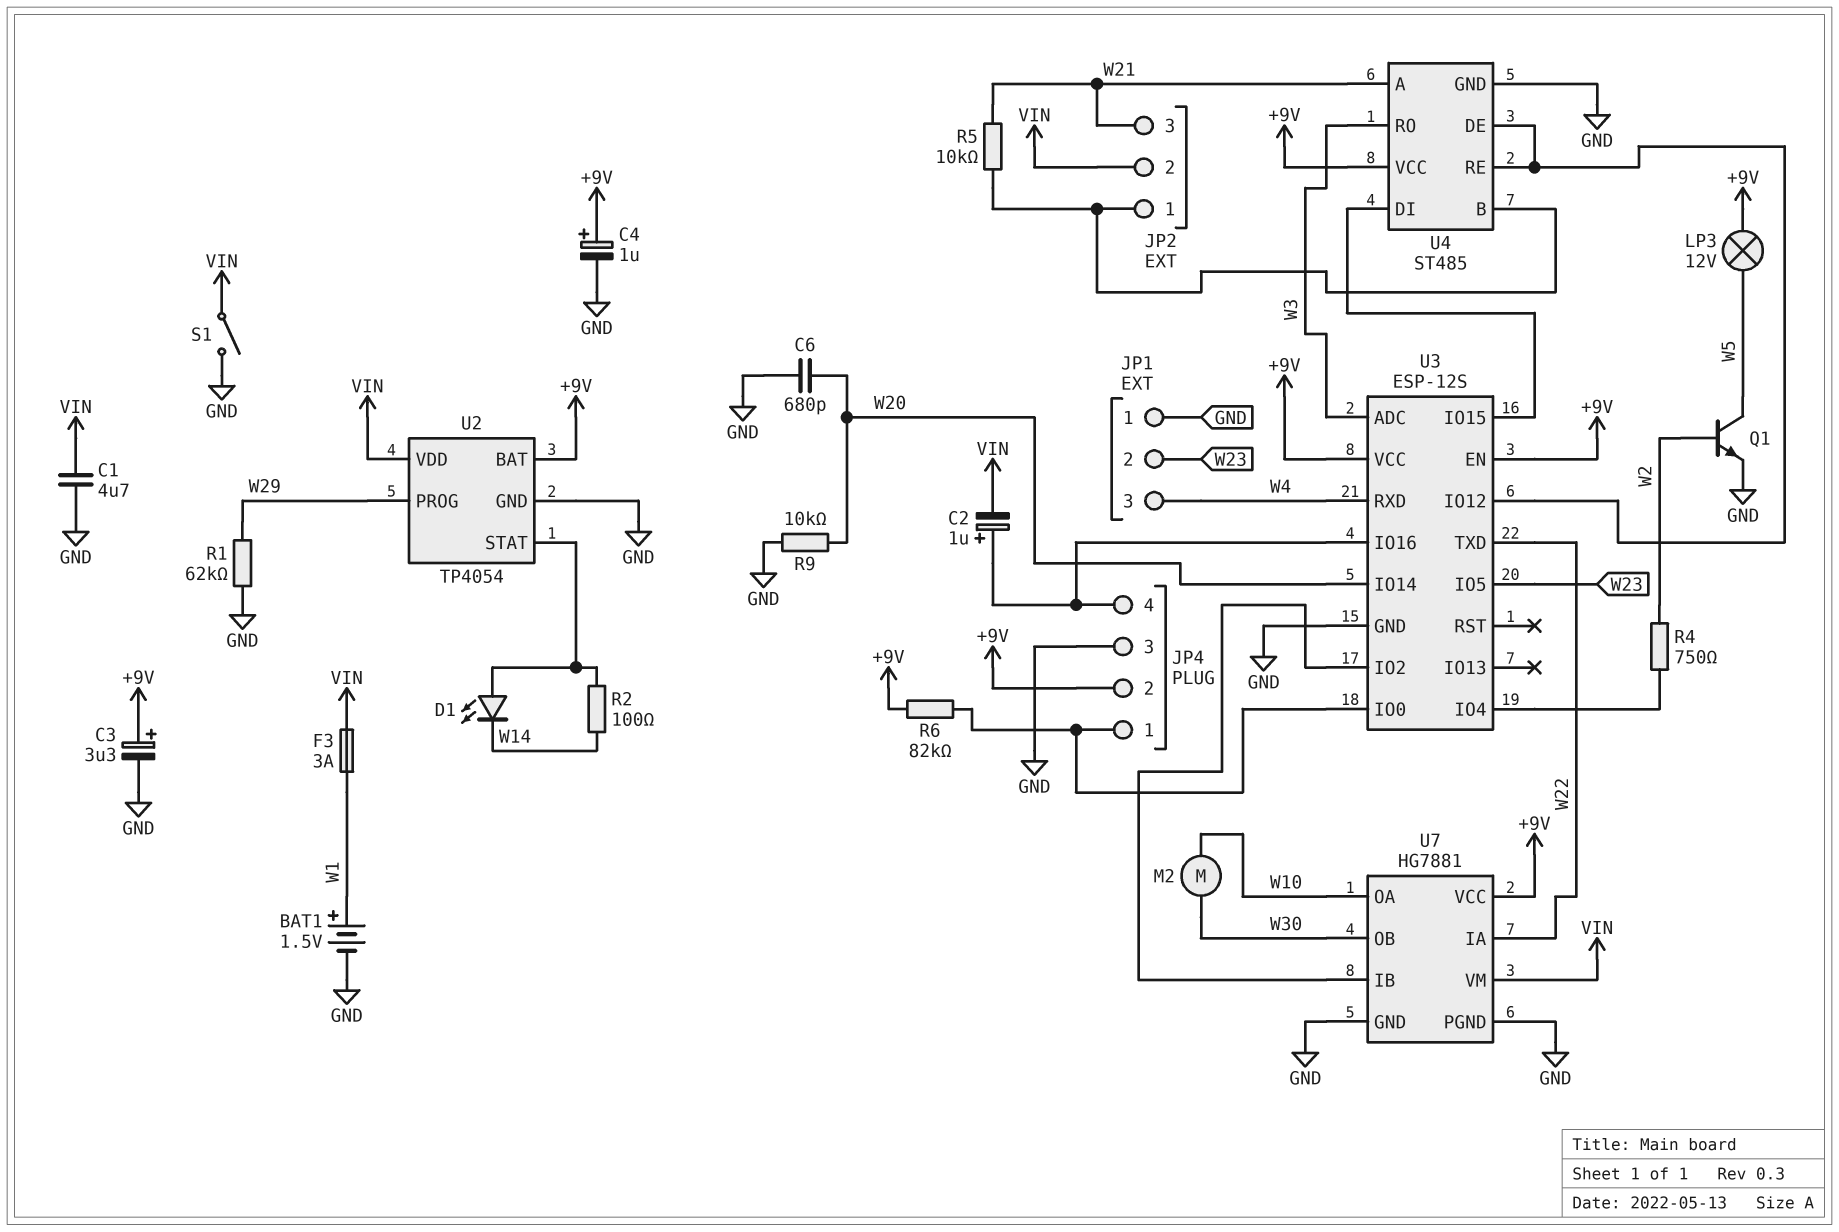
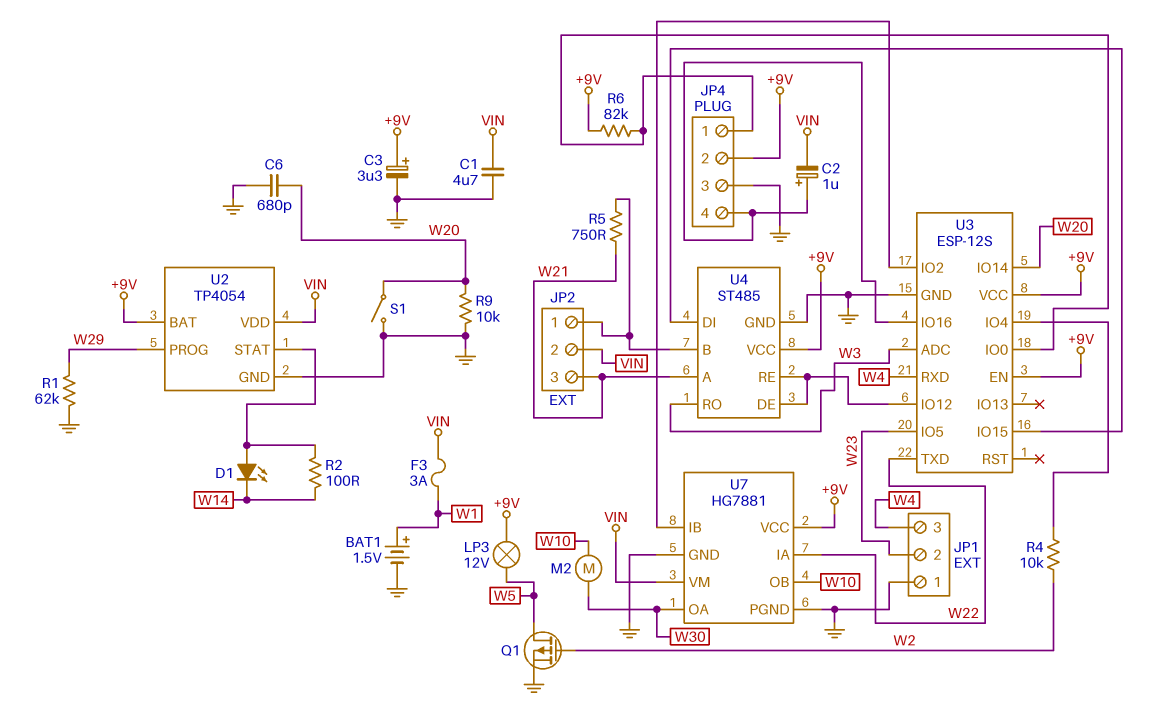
C4: 1uF (plus +9V, minus GND) -> none
Q1: NPN (B W2, C W5, E GND) -> PMOS (G W2, D W5, S GND)
R4: 750 (U3/IO4, W2) -> 10k (U3/IO4, W2)
R5: 10k (JP2/1, W21) -> 750 (JP2/1, W21)
S1: switch (GND, VIN) -> switch (GND, W20)
U7 pin OA: W10 -> W30
U7 pin OB: W30 -> W10

